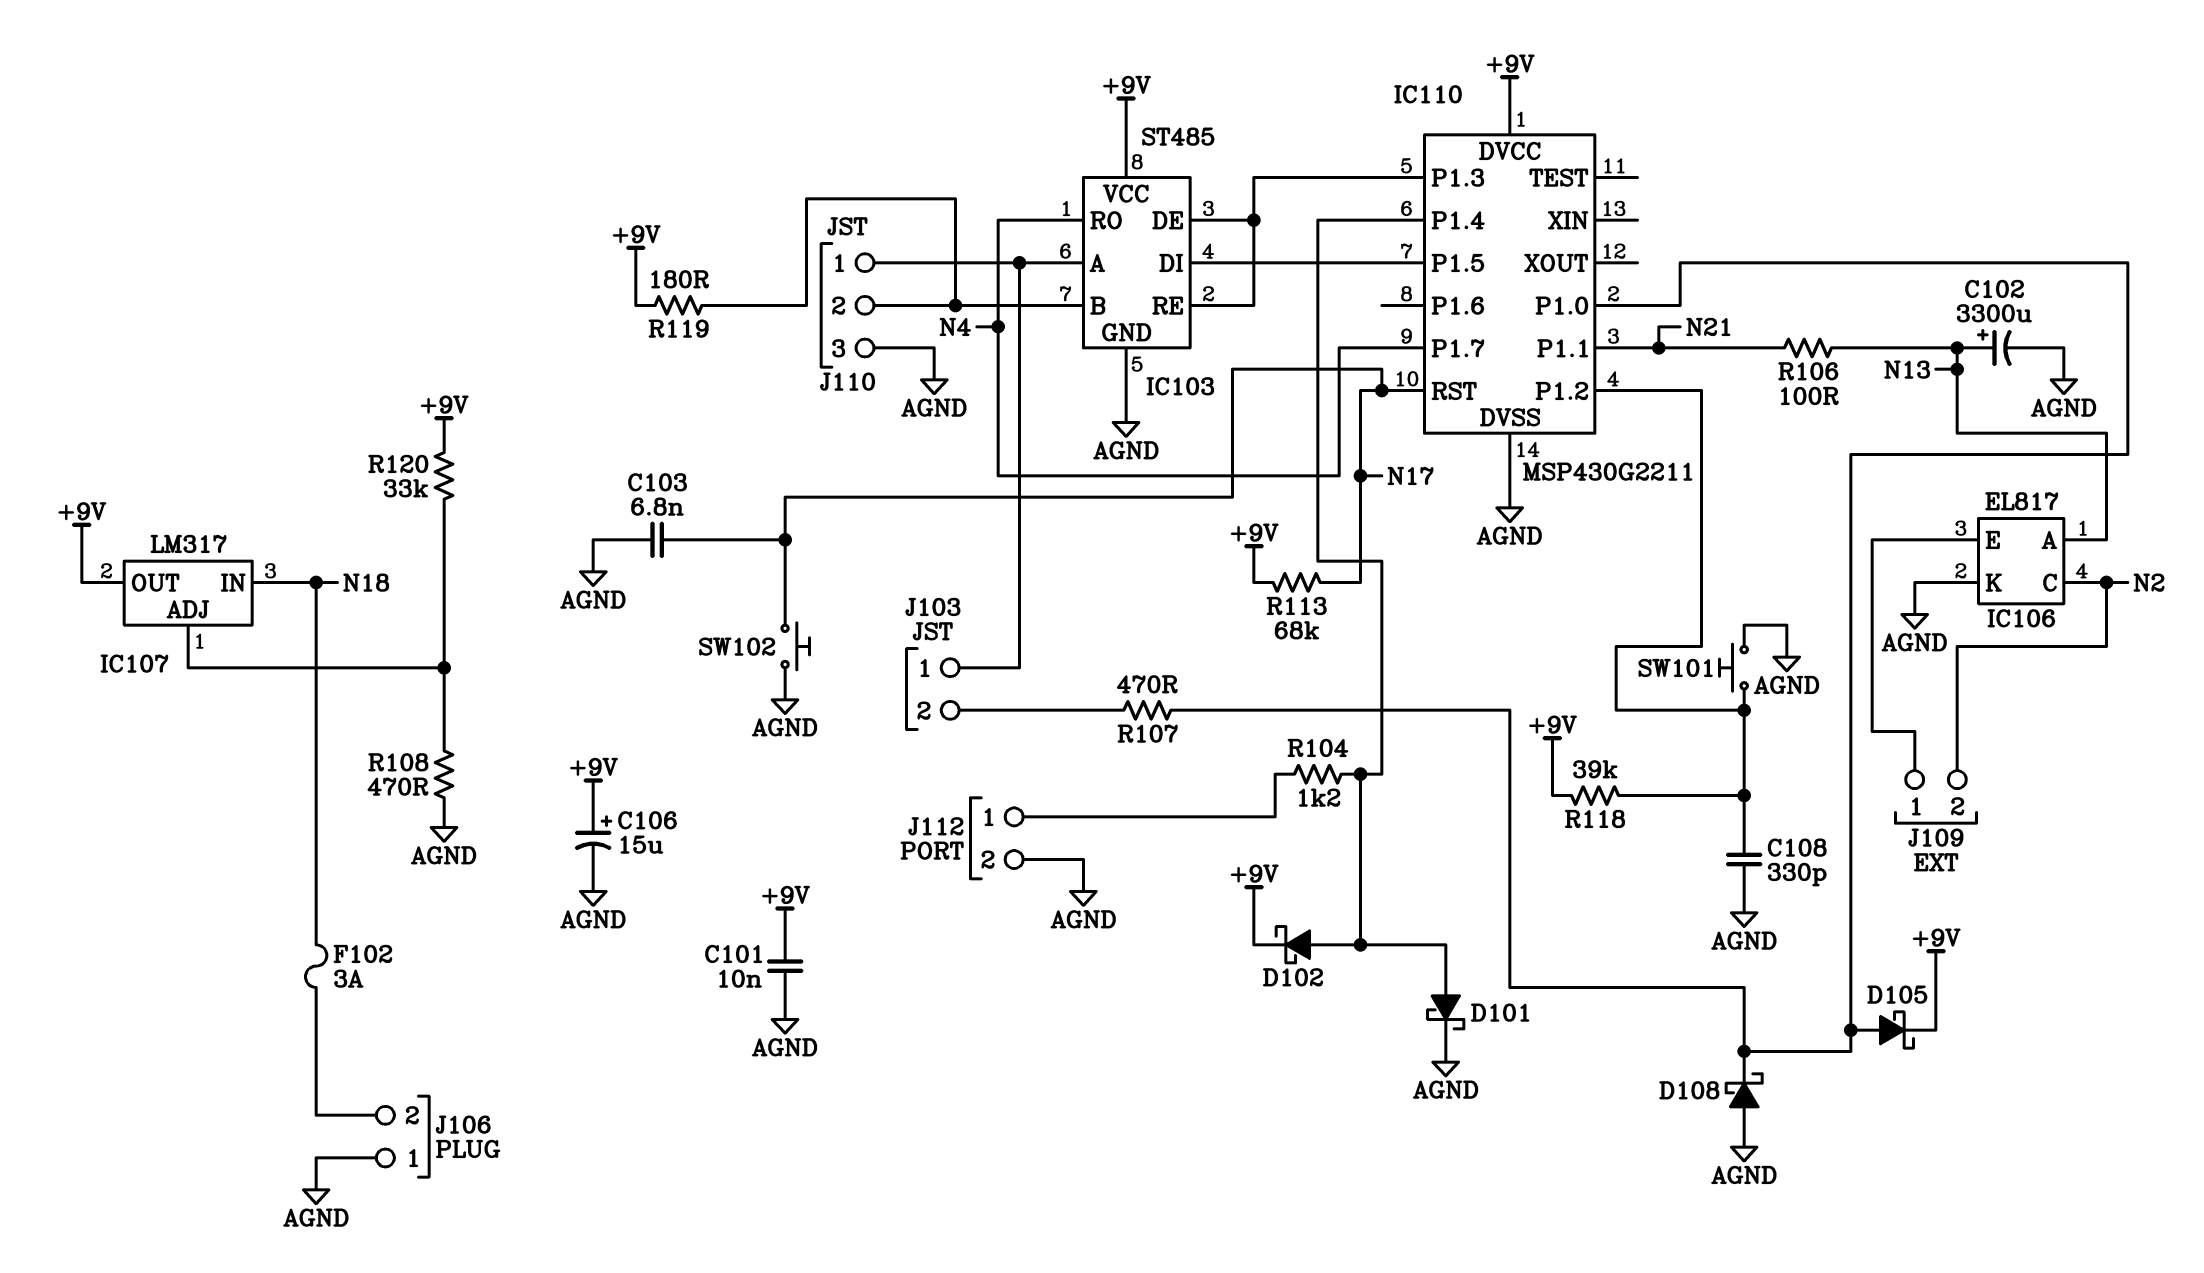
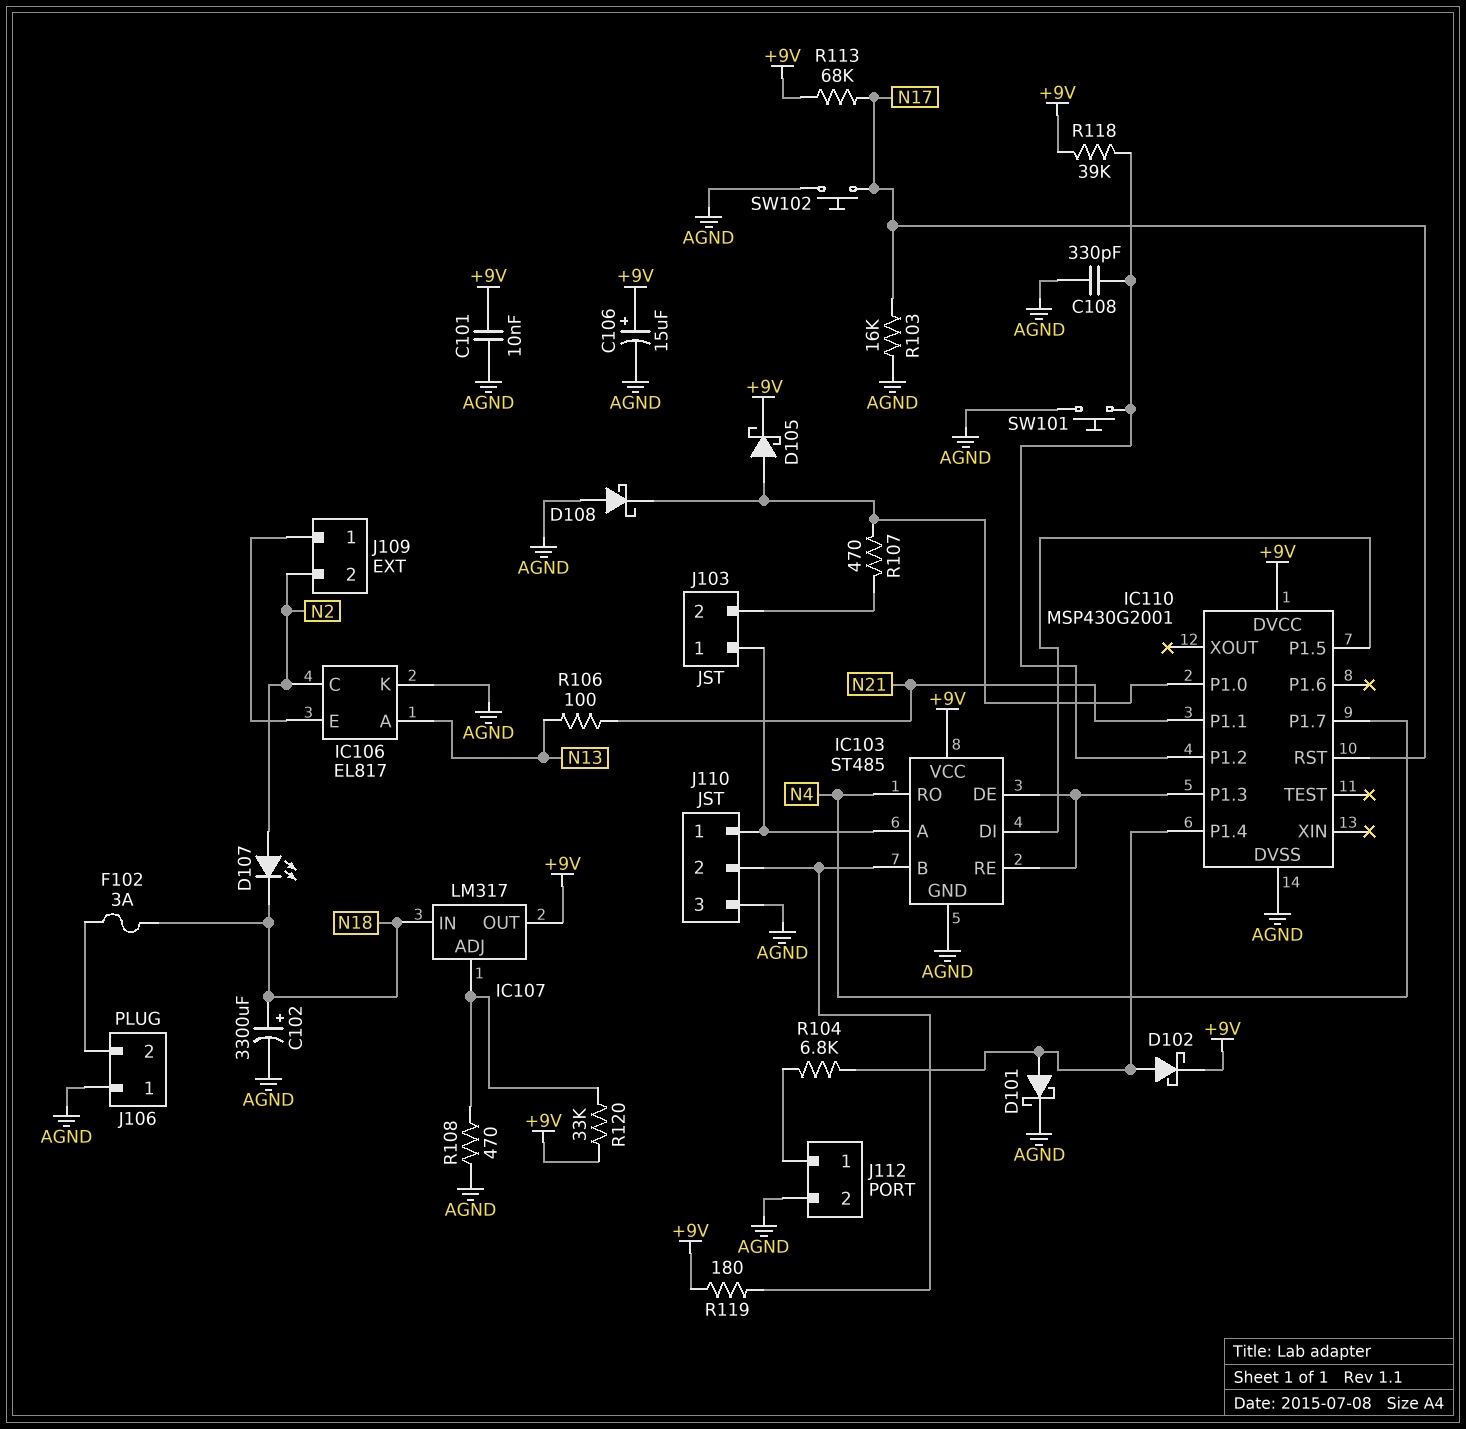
C102: 3300uF (plus N13, minus AGND) -> 3300uF (plus N18, minus AGND)
C103: 6.8nF (AGND, N17) -> none
D107: none -> LED (A N2, K N18)
IC110: MSP430G2211 -> MSP430G2001
R103: none -> 16k (AGND, N17)
R104: 1.2k (IC110/P1.4, J112/1) -> 6.8k (IC110/P1.4, J112/1)

